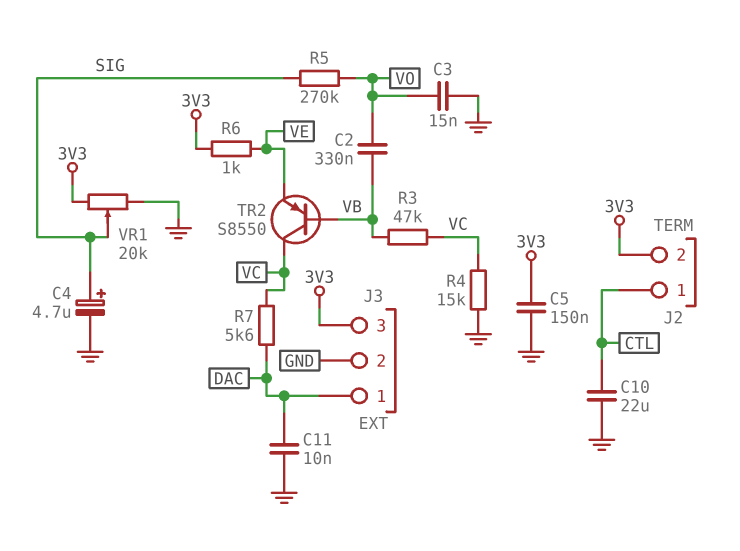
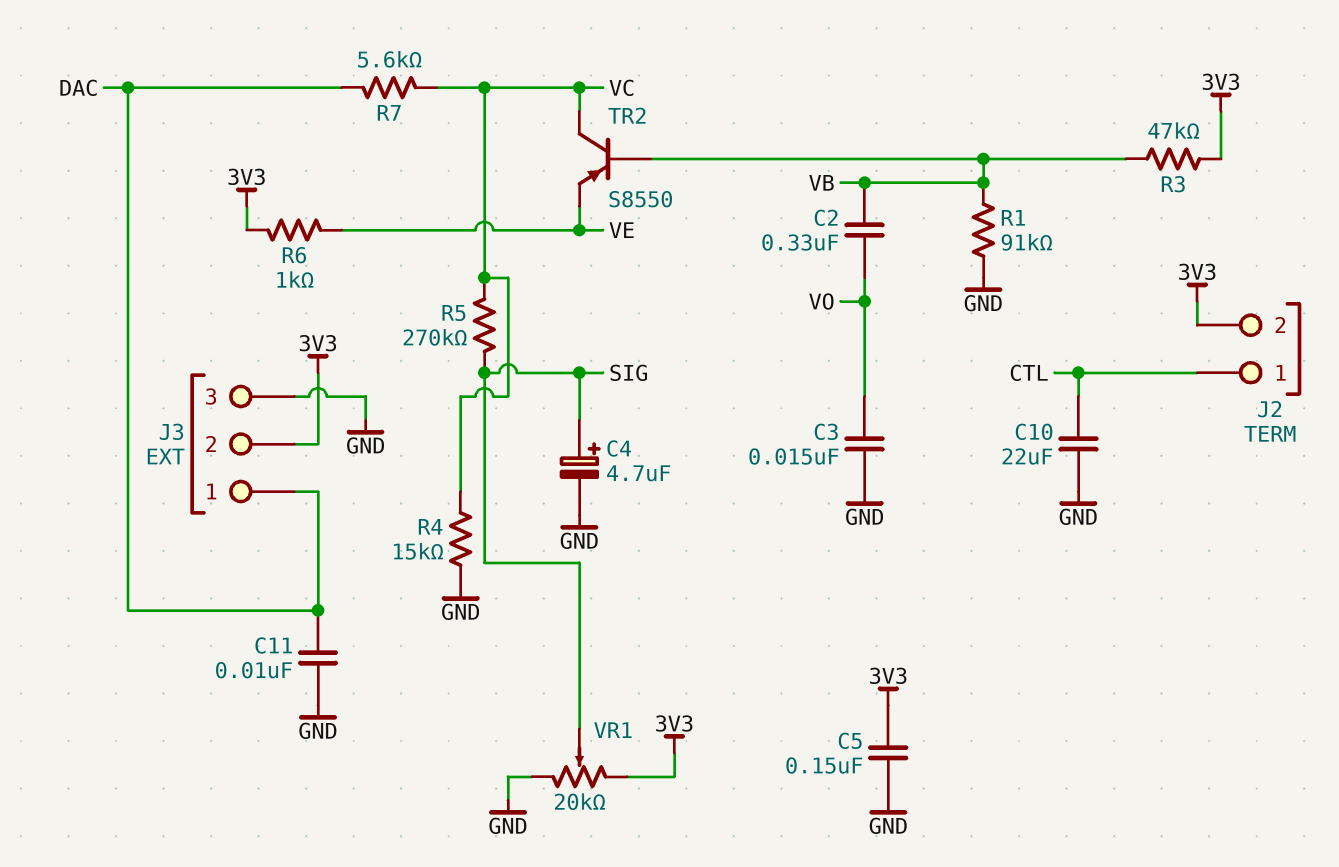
J3 pin 2: GND -> 3V3
J3 pin 3: 3V3 -> GND
R1: none -> 91k (GND, VB)
R3: 47k (VB, VC) -> 47k (3V3, VB)
R5: 270k (SIG, VO) -> 270k (SIG, VC)

